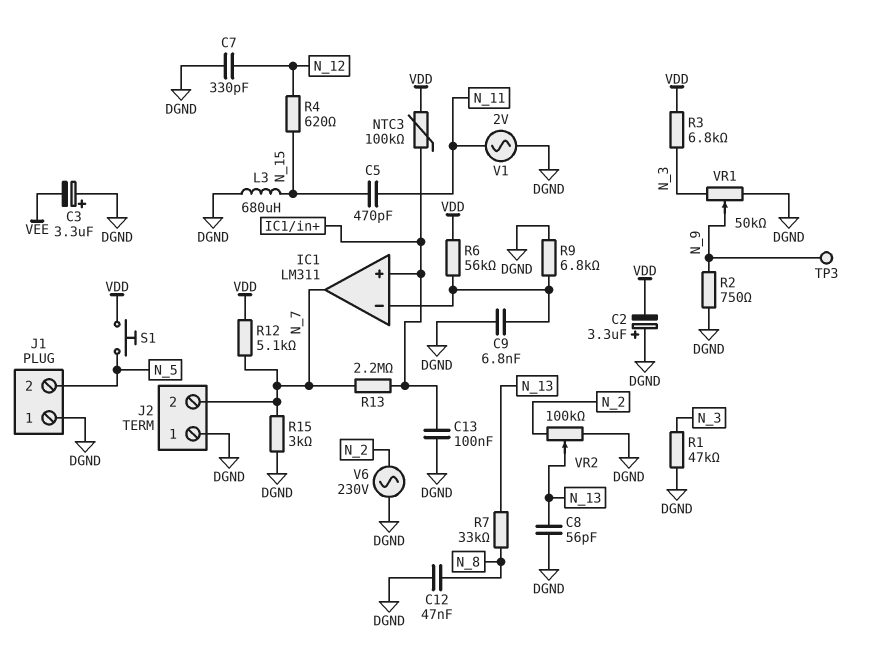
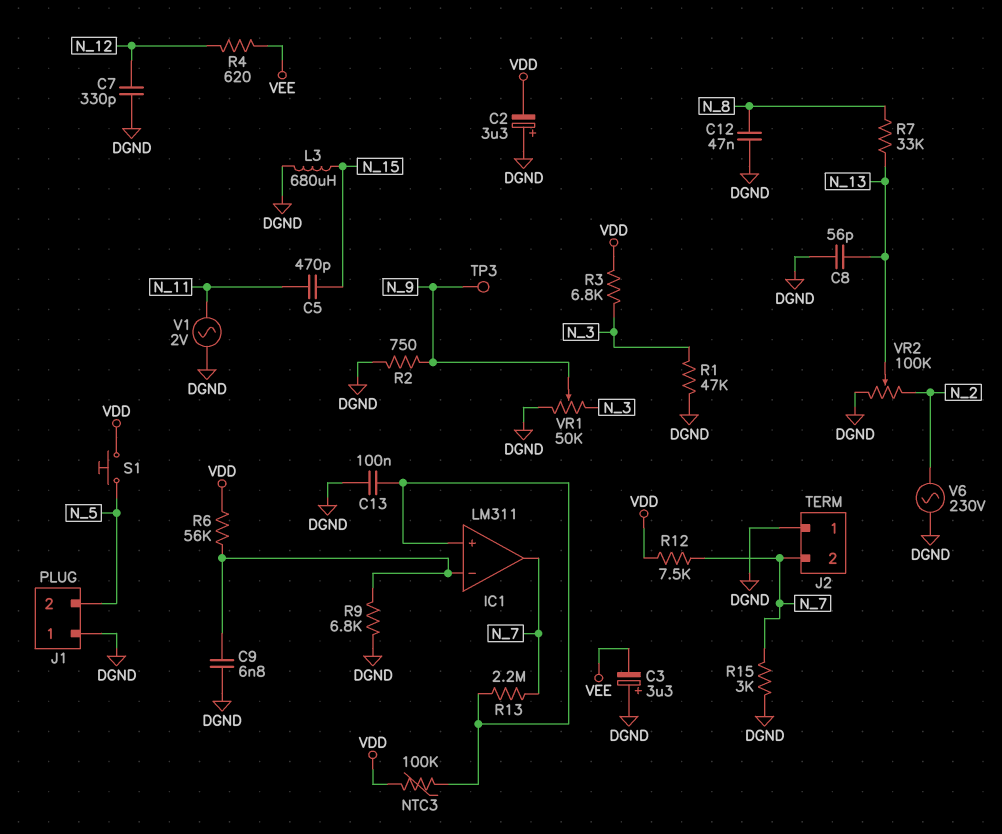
R4: 620 (N_12, N_15) -> 620 (N_12, VEE)
R12: 5.1k (N_7, VDD) -> 7.5k (N_7, VDD)

